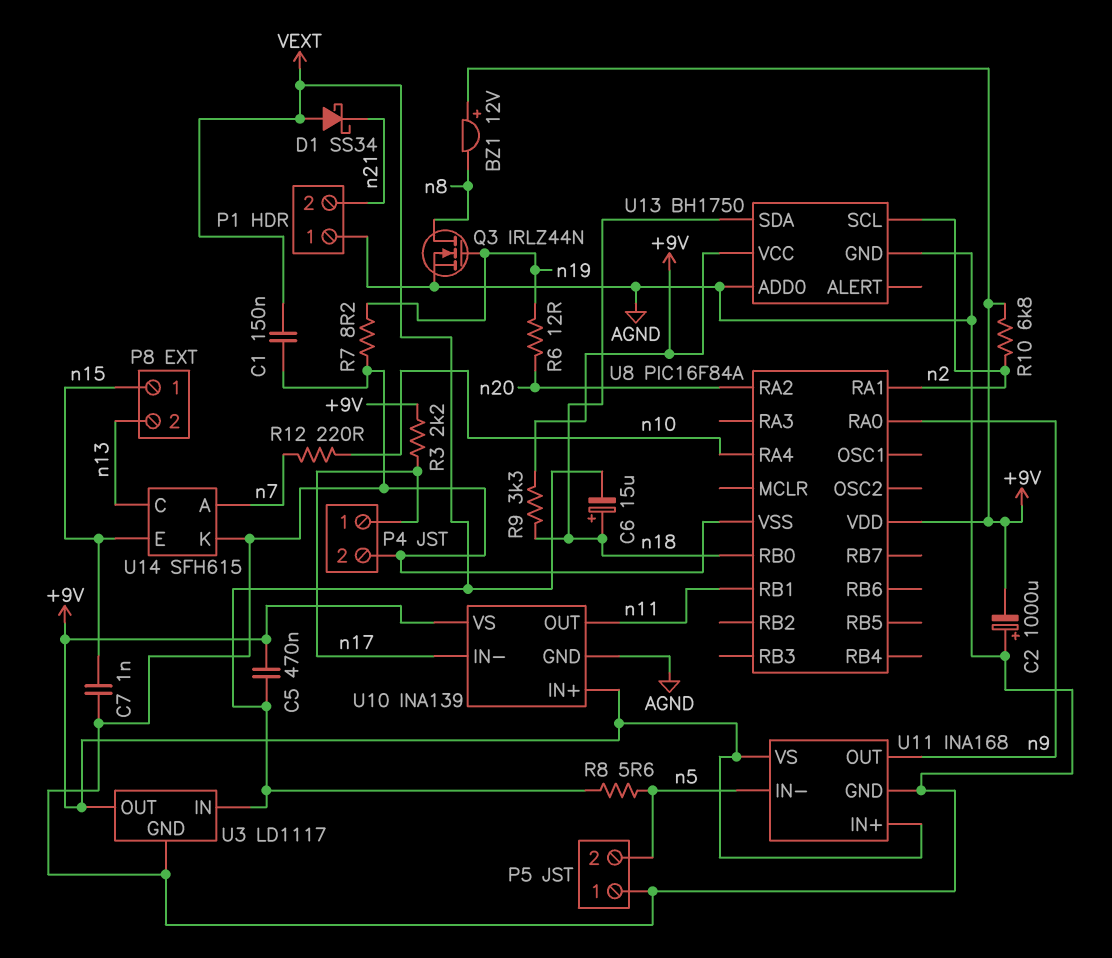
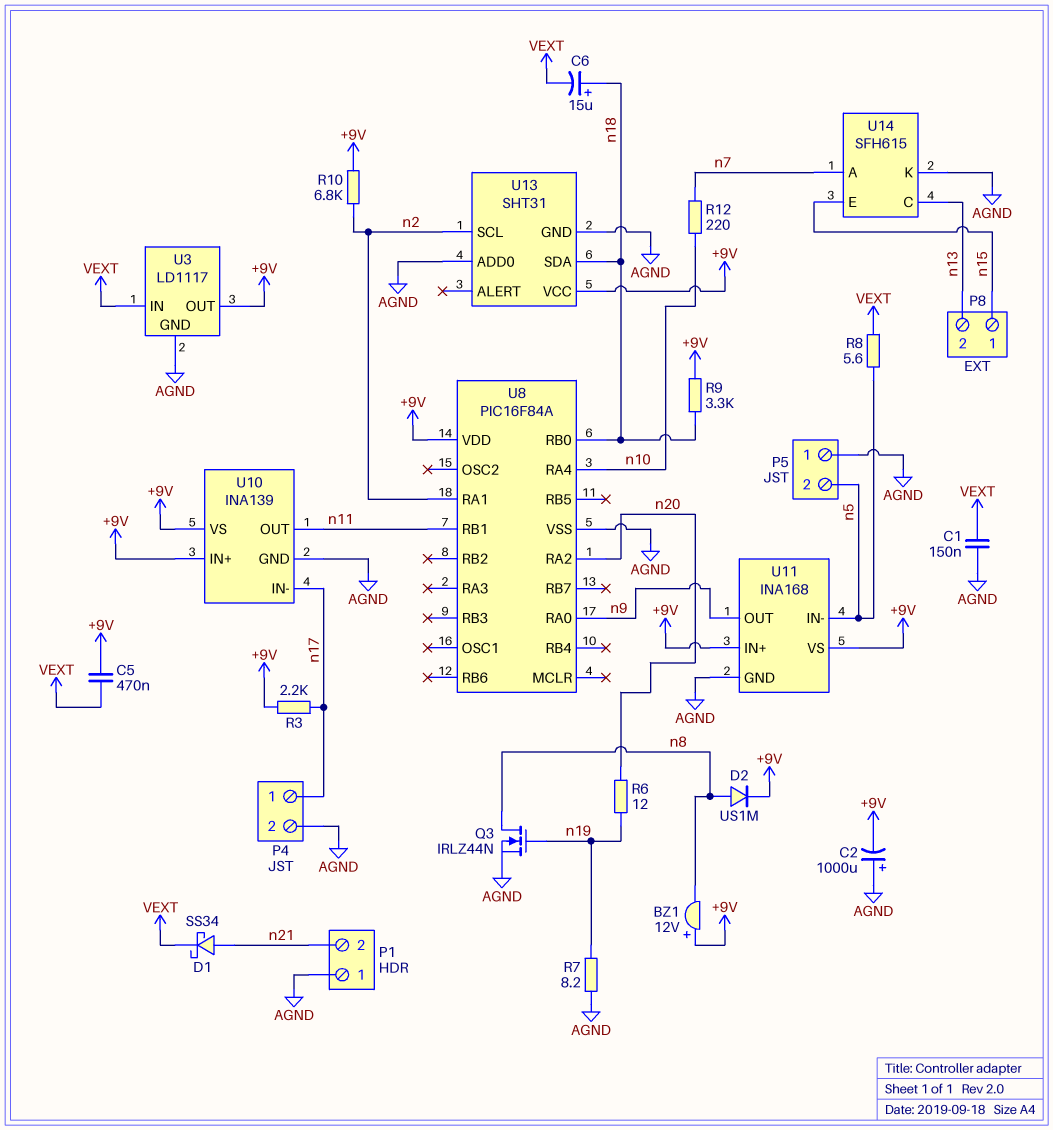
C7: 1nF (AGND, n15) -> none
D1: schottky SS34 (A VEXT, K n21) -> schottky SS34 (A n21, K VEXT)
D2: none -> diode US1M (A n8, K +9V)
U13: BH1750 -> SHT31

